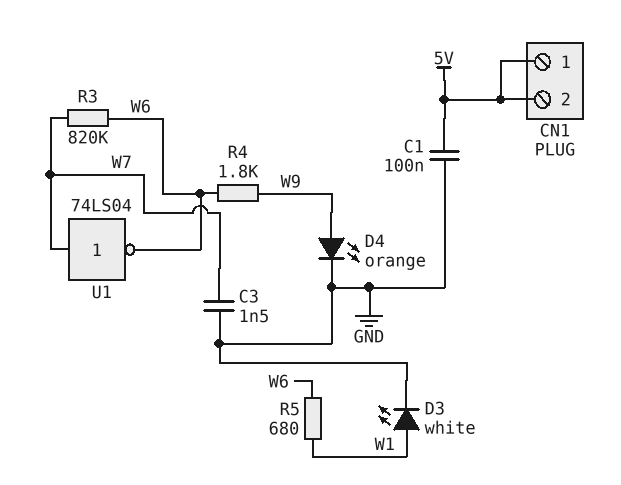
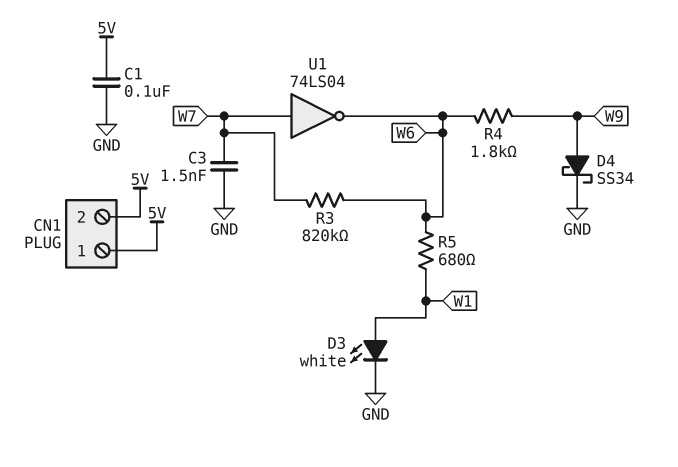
D4: LED orange (A W9, K GND) -> schottky SS34 (A W9, K GND)

